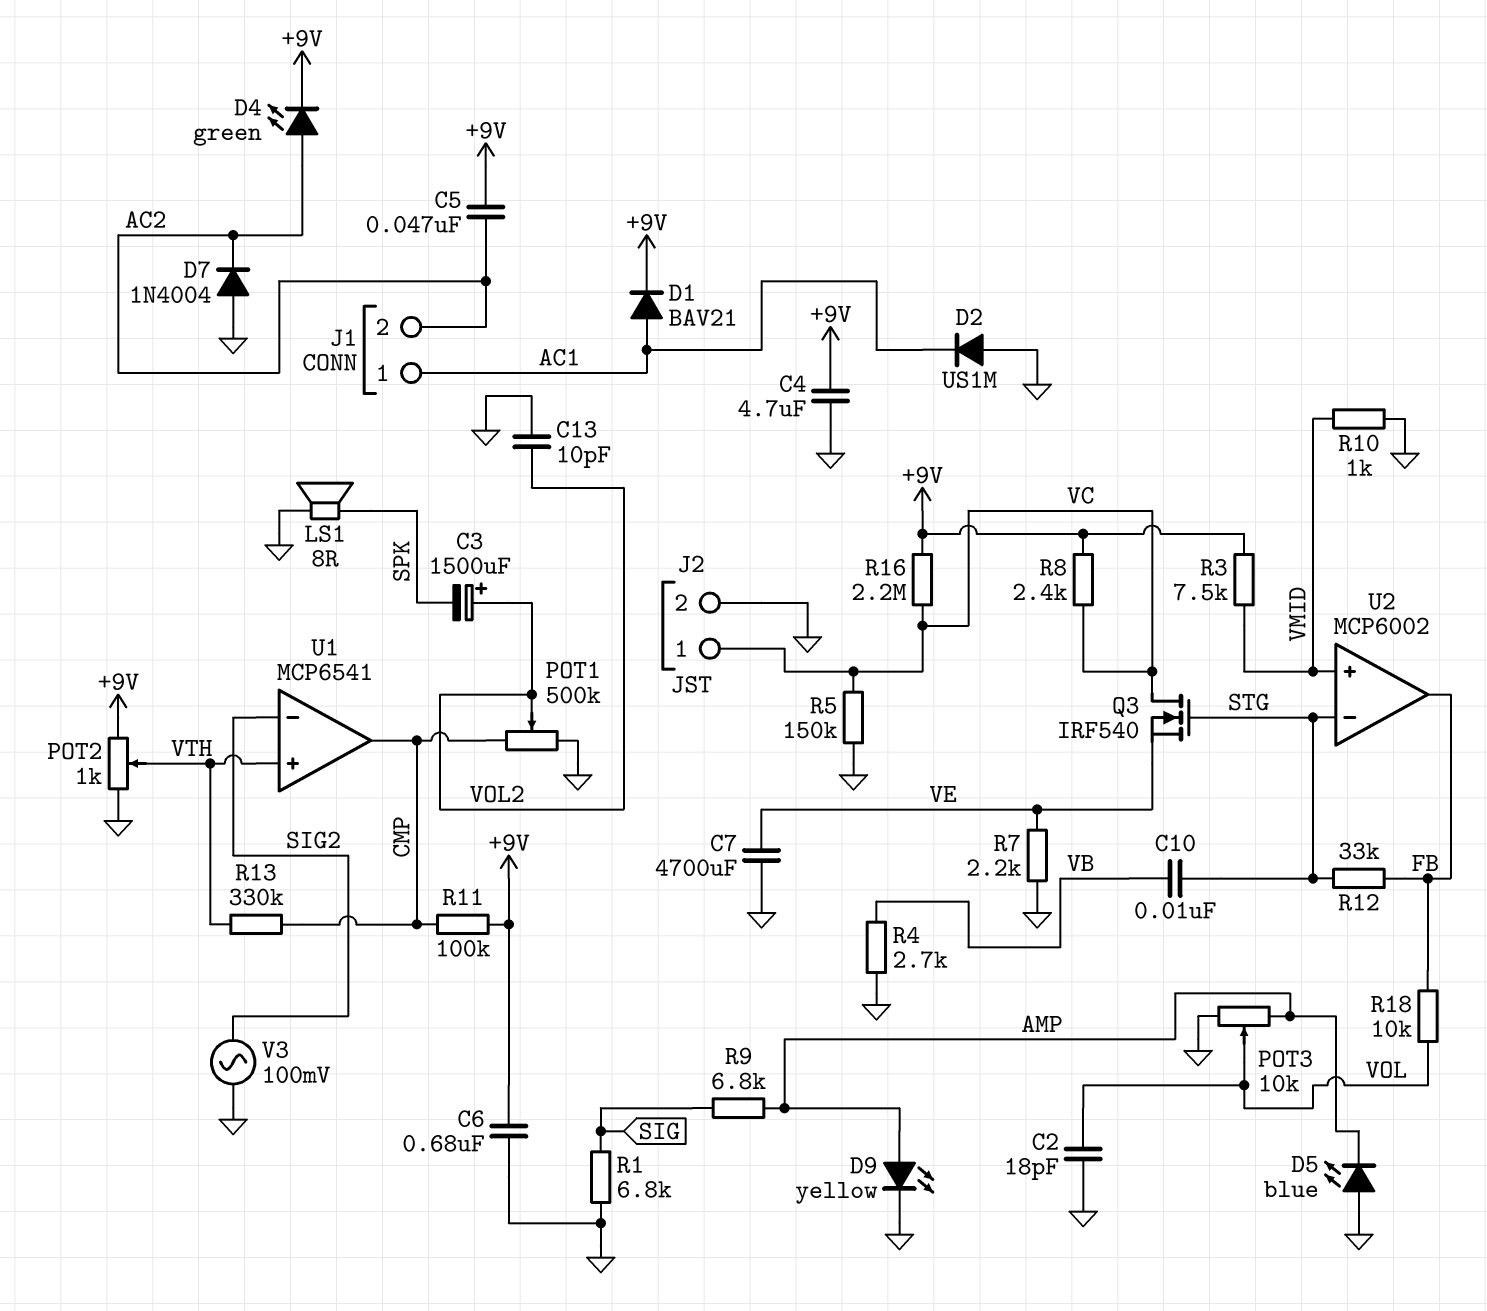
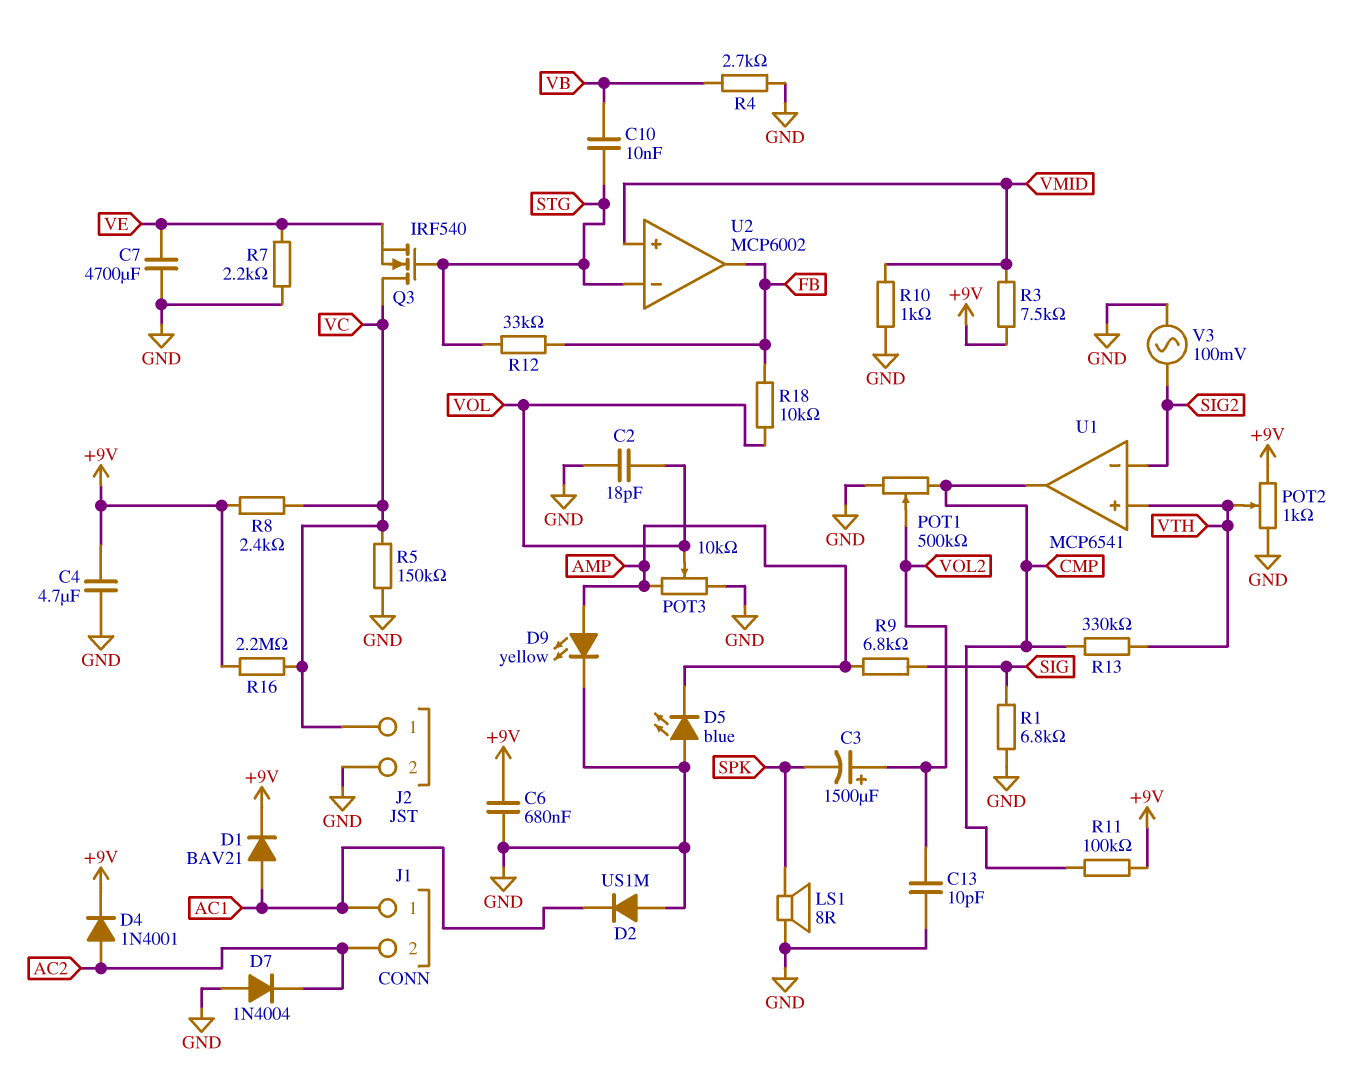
C5: 47nF (+9V, AC2) -> none
D4: LED green (A AC2, K +9V) -> diode 1N4001 (A AC2, K +9V)

